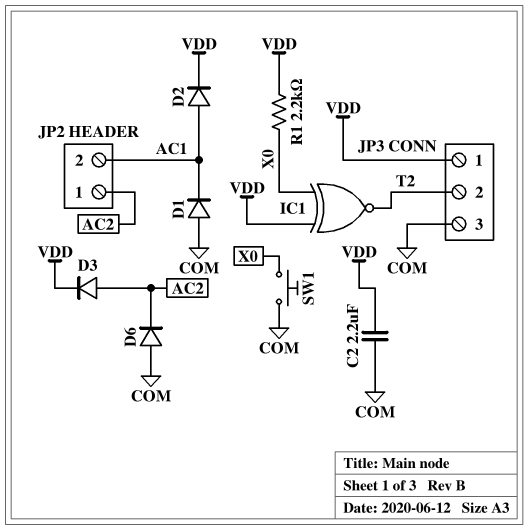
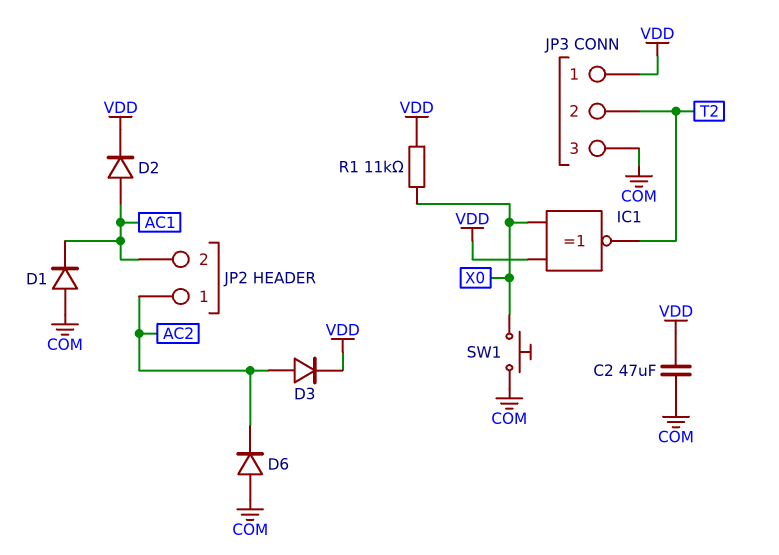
C2: 2.2uF (COM, VDD) -> 47uF (COM, VDD)
R1: 2.2k (VDD, X0) -> 11k (VDD, X0)

